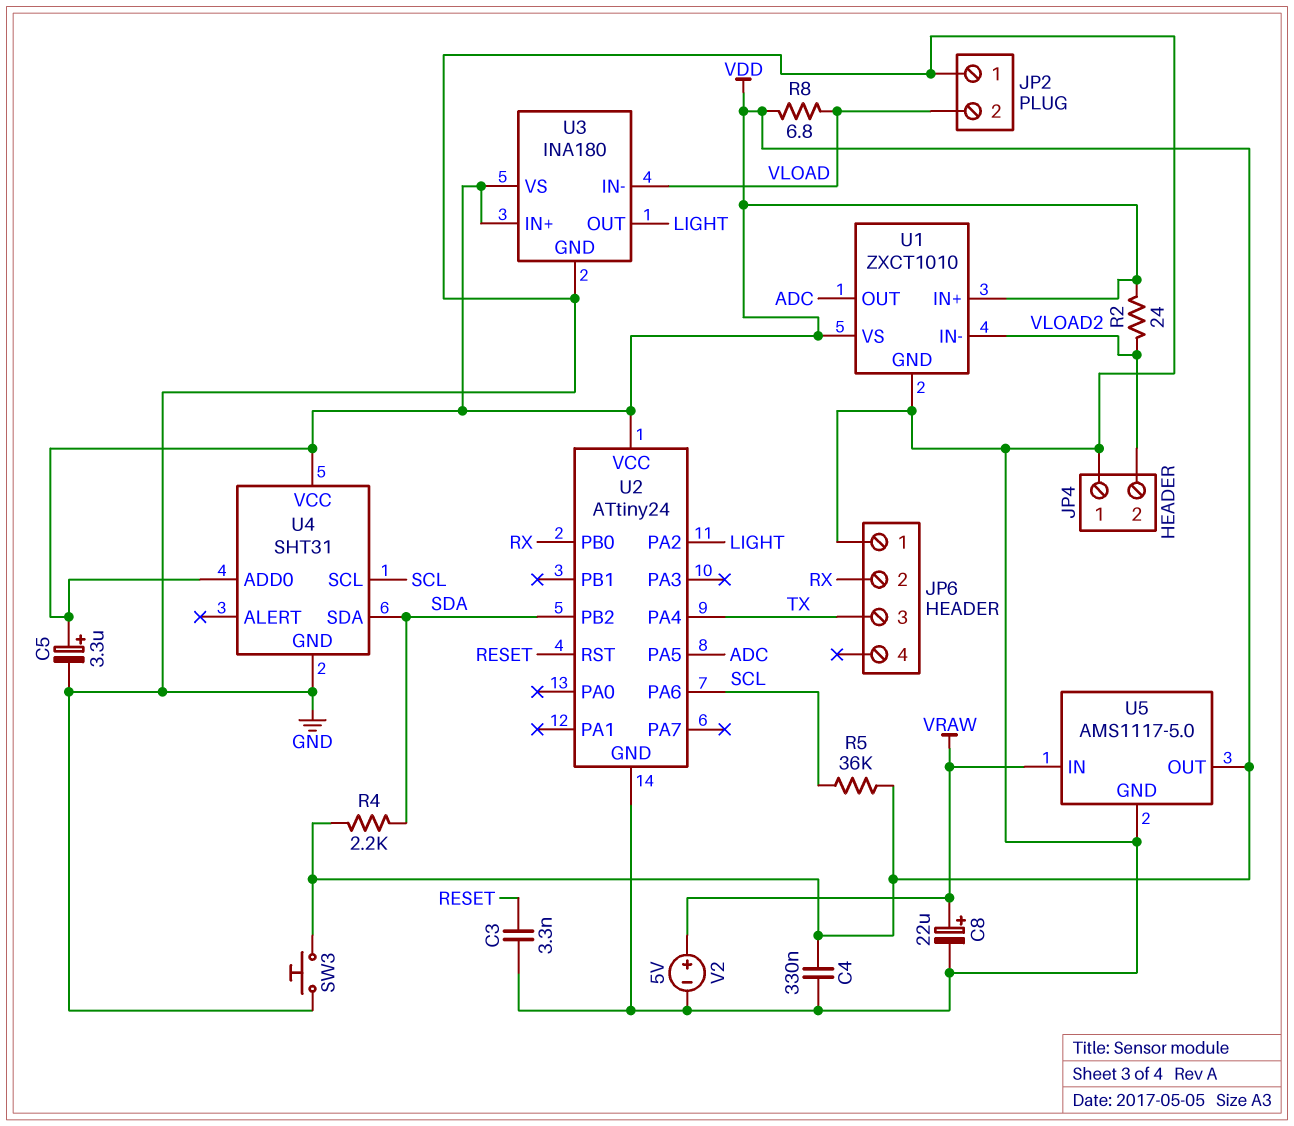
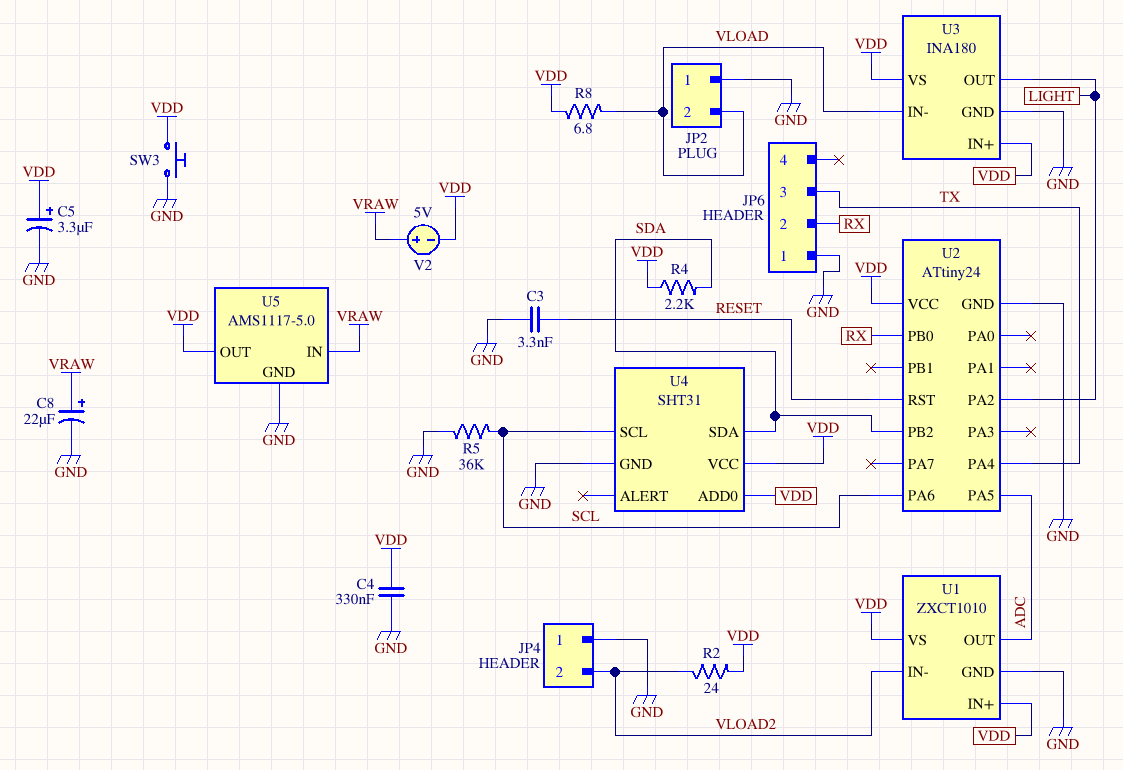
R5: 36k (SCL, VDD) -> 36k (GND, SCL)
V2: 5V (plus VRAW, minus GND) -> 5V (plus VRAW, minus VDD)

